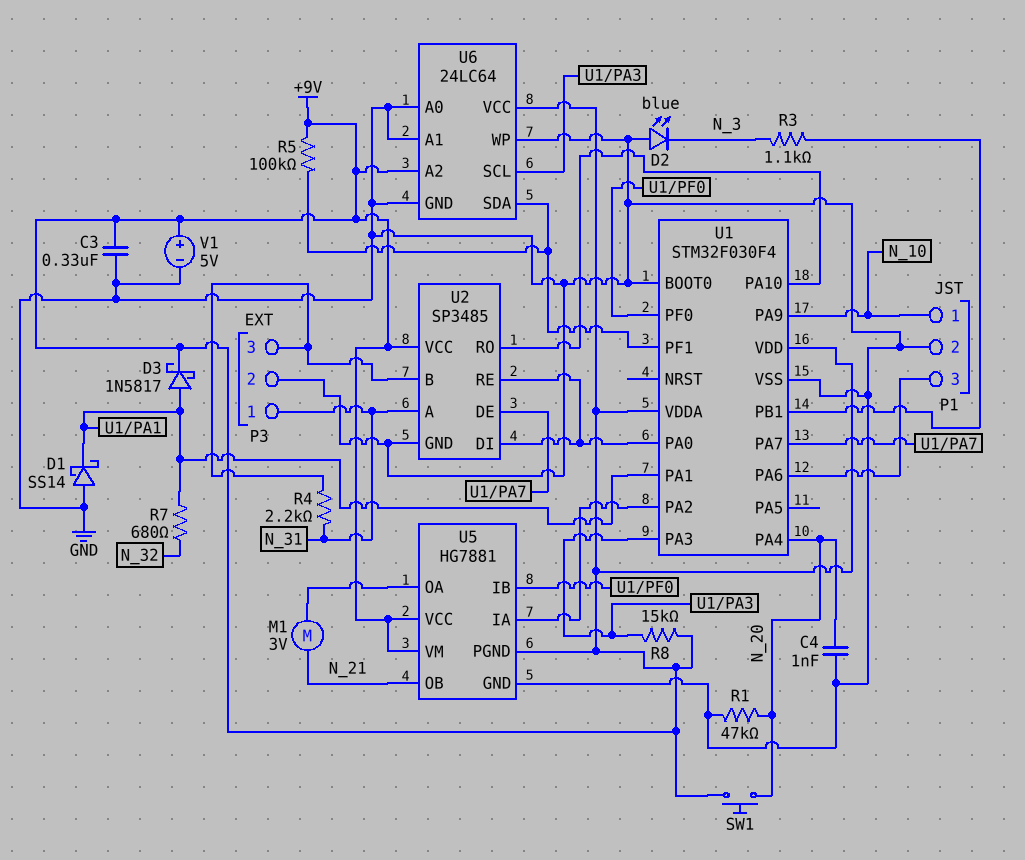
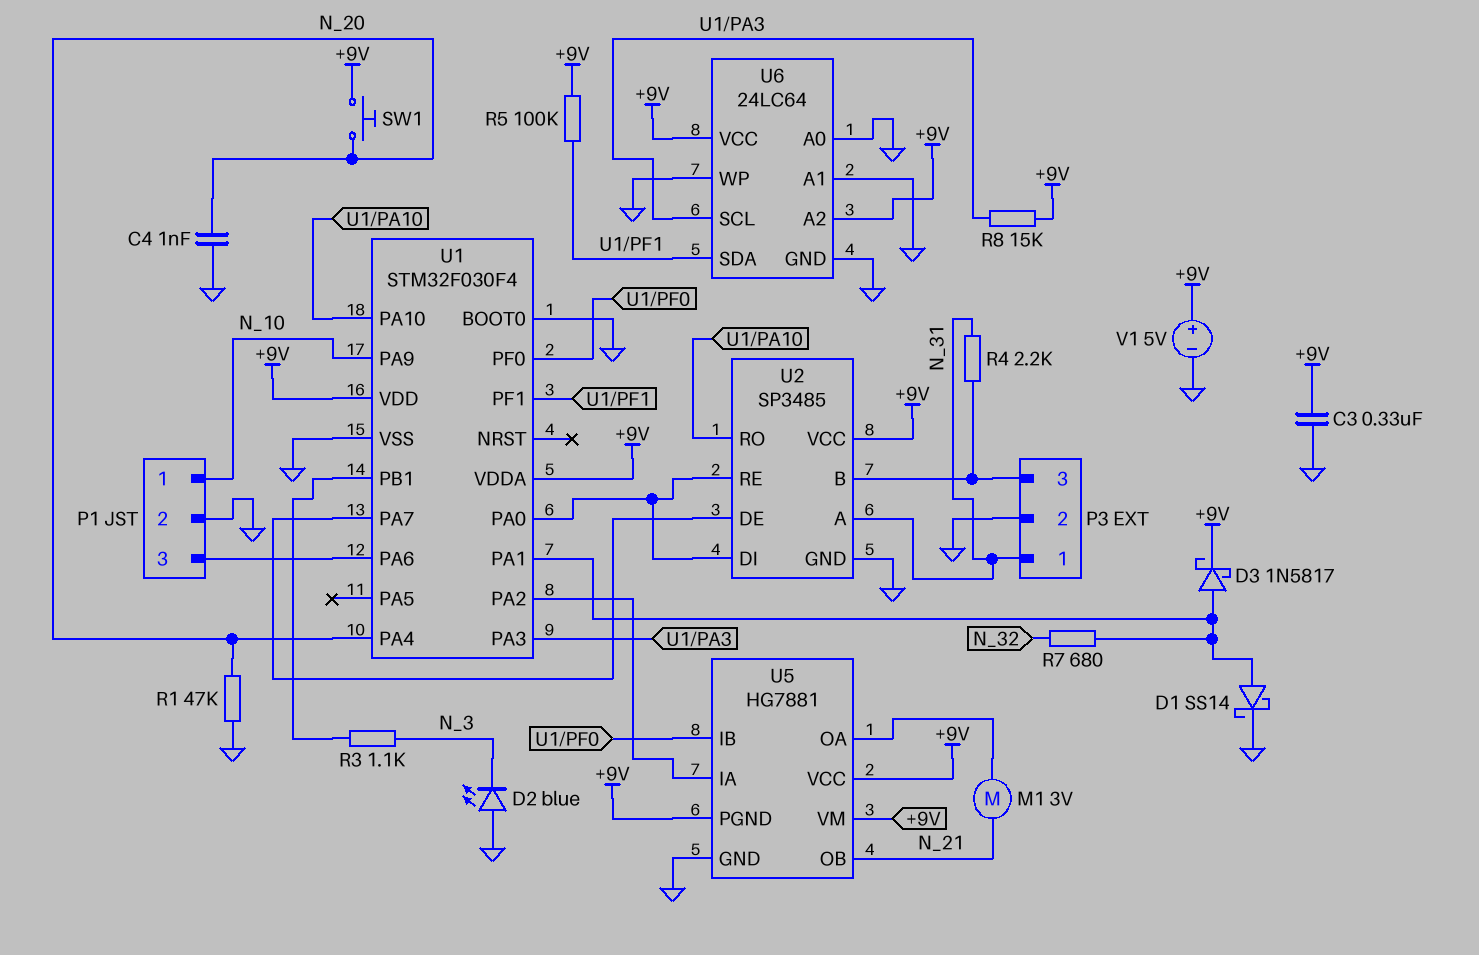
D1: schottky SS14 (A GND, K U1/PA1) -> schottky SS14 (A U1/PA1, K GND)

